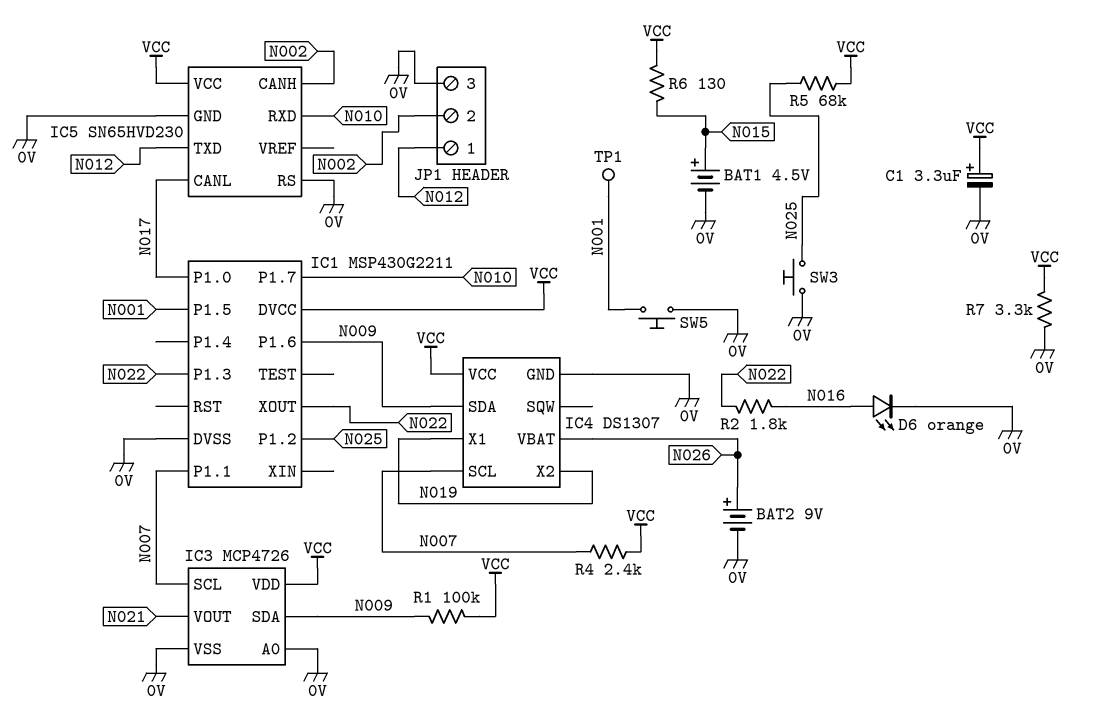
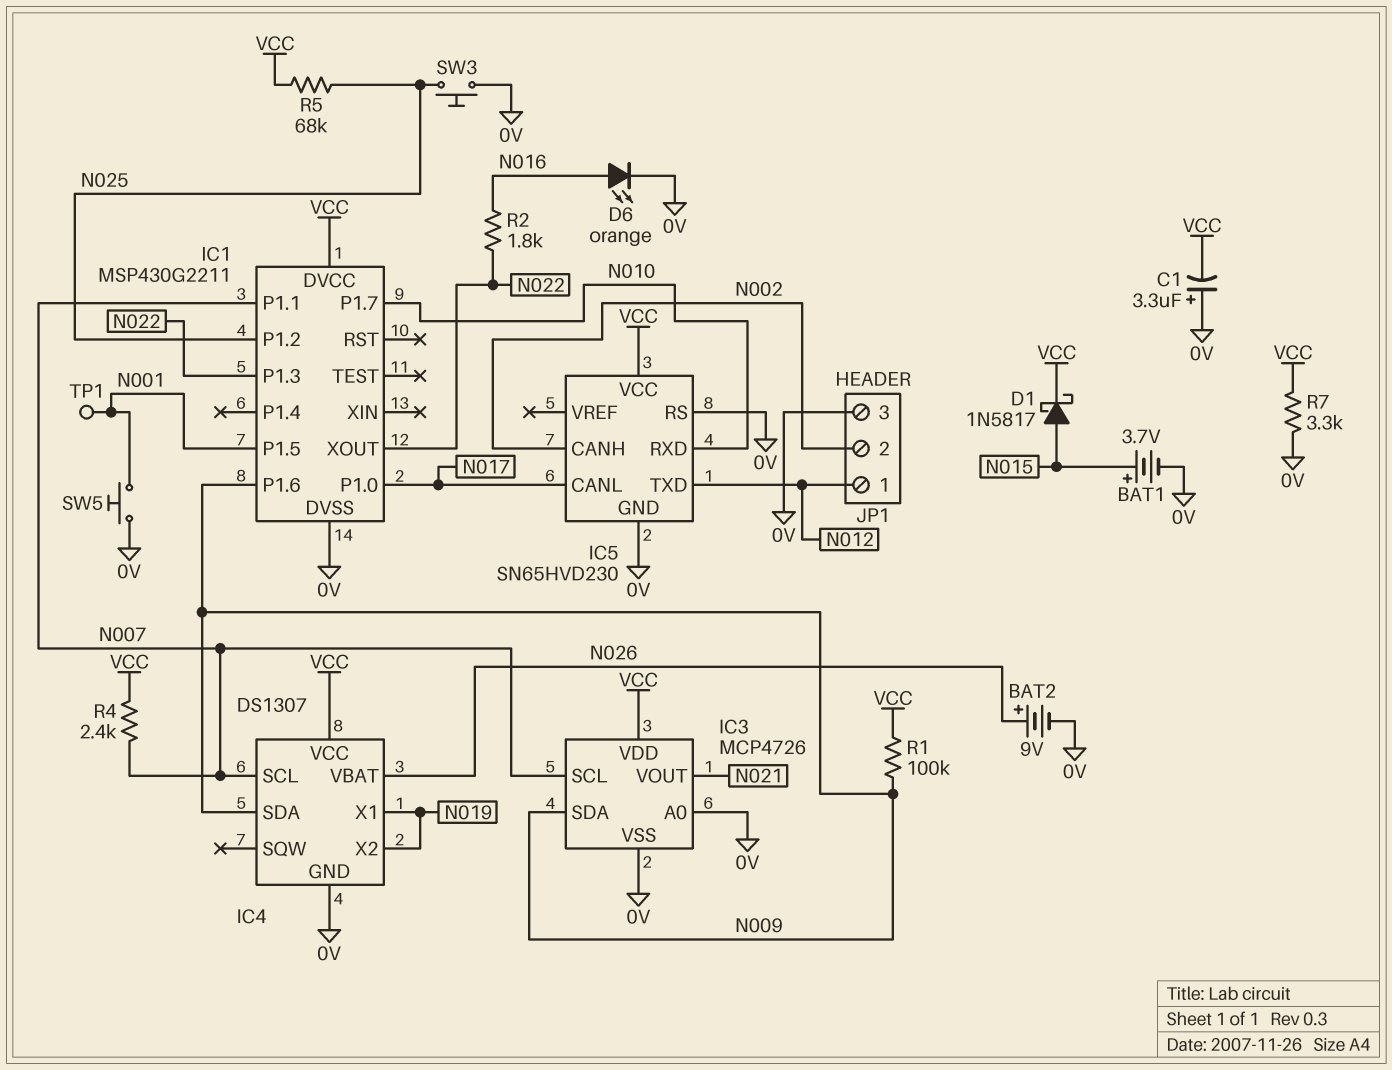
BAT1: 4.5V (plus N015, minus 0V) -> 3.7V (plus N015, minus 0V)
C1: 3.3uF (plus VCC, minus 0V) -> 3.3uF (plus 0V, minus VCC)
D1: none -> schottky 1N5817 (A N015, K VCC)
R6: 130 (N015, VCC) -> none

